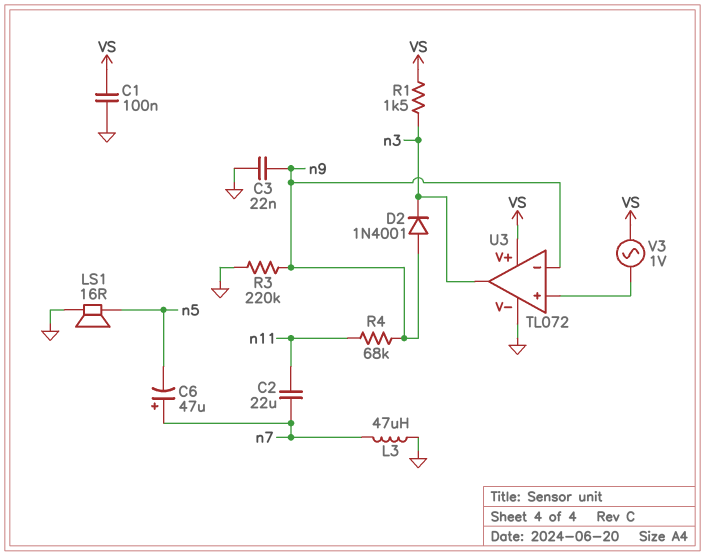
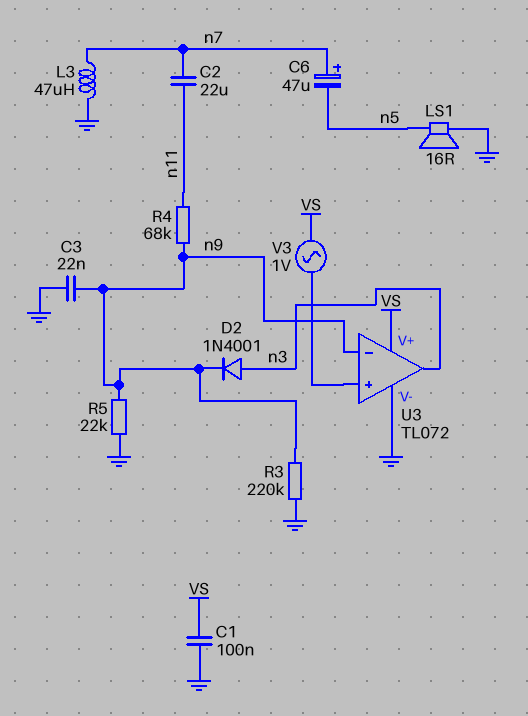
D2: diode 1N4001 (A n9, K n3) -> diode 1N4001 (A n3, K n9)
R1: 1.5k (VS, n3) -> none
R5: none -> 22k (GND, n9)

